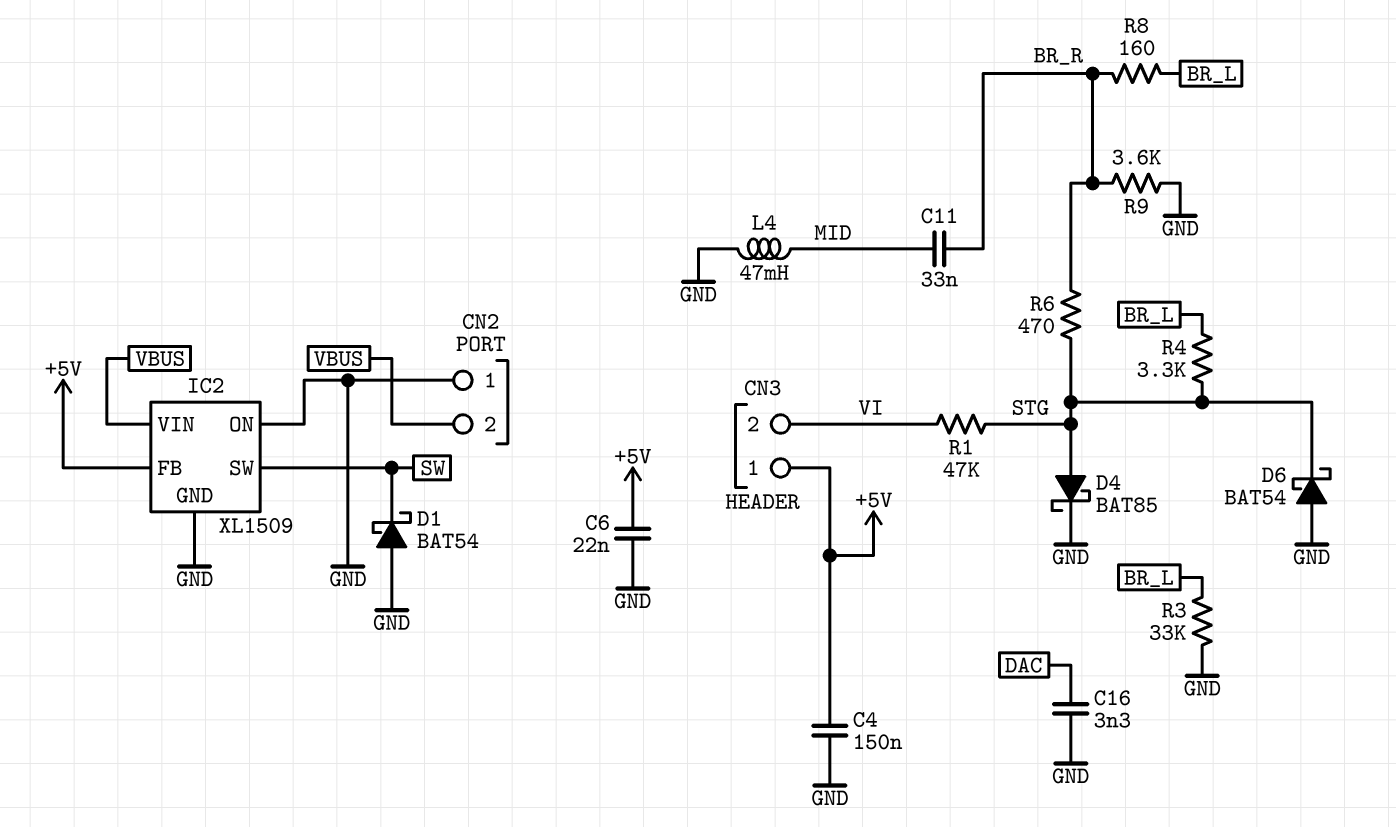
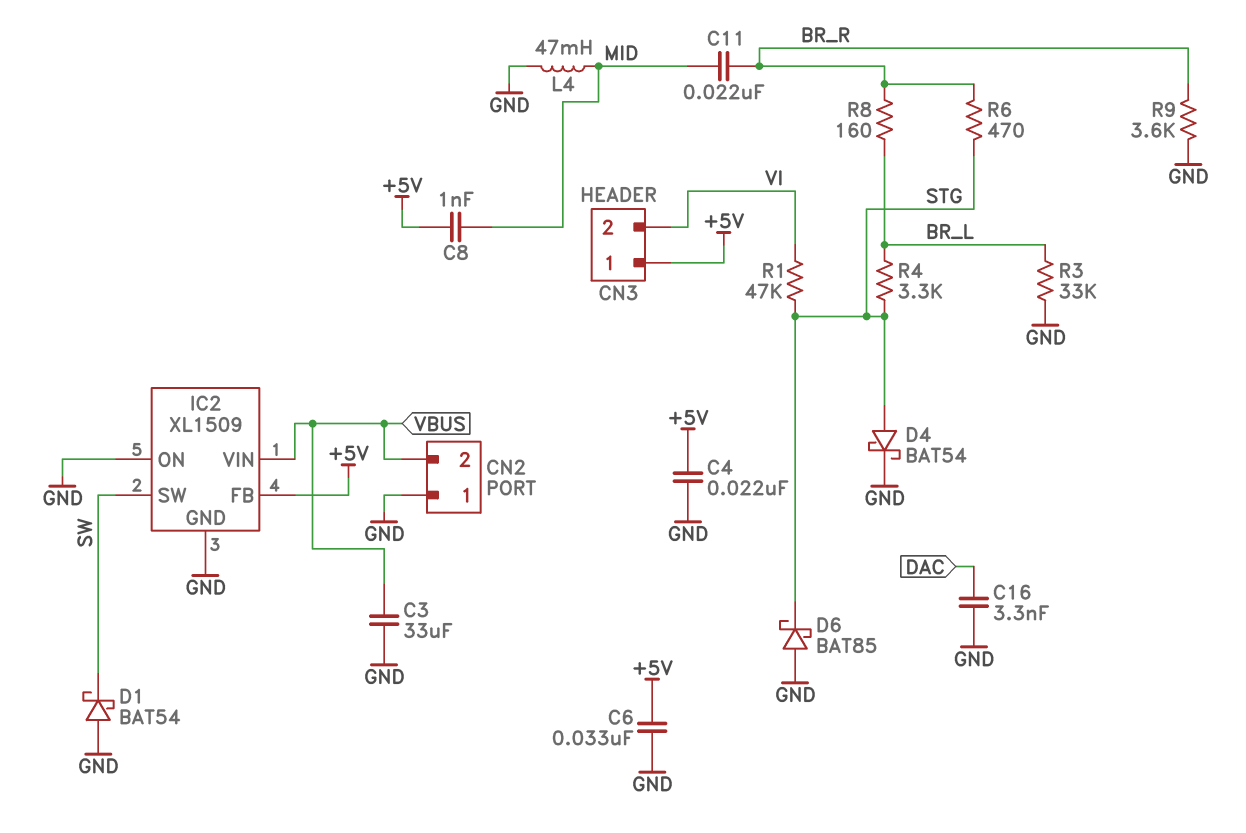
C3: none -> 33uF (GND, VBUS)
C4: 150nF (+5V, GND) -> 22nF (+5V, GND)
C6: 22nF (+5V, GND) -> 33nF (+5V, GND)
C8: none -> 1nF (+5V, MID)
C11: 33nF (BR_R, MID) -> 22nF (BR_R, MID)
D4: schottky BAT85 (A STG, K GND) -> schottky BAT54 (A STG, K GND)
D6: schottky BAT54 (A GND, K STG) -> schottky BAT85 (A GND, K STG)

